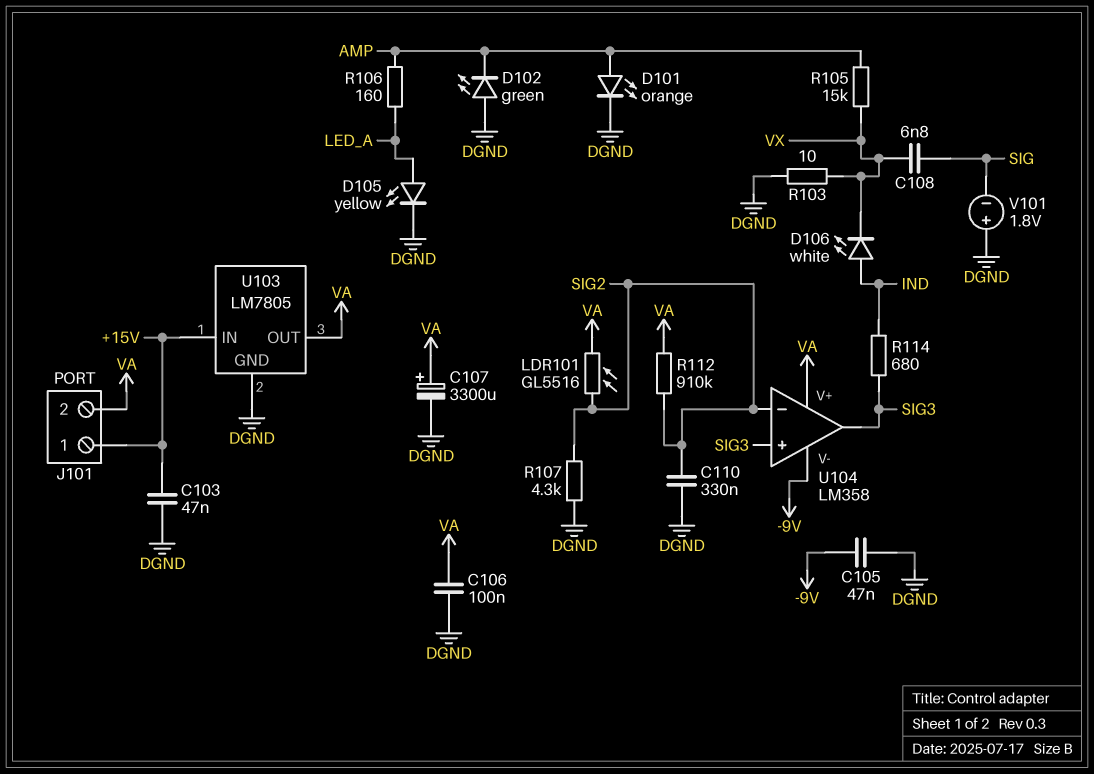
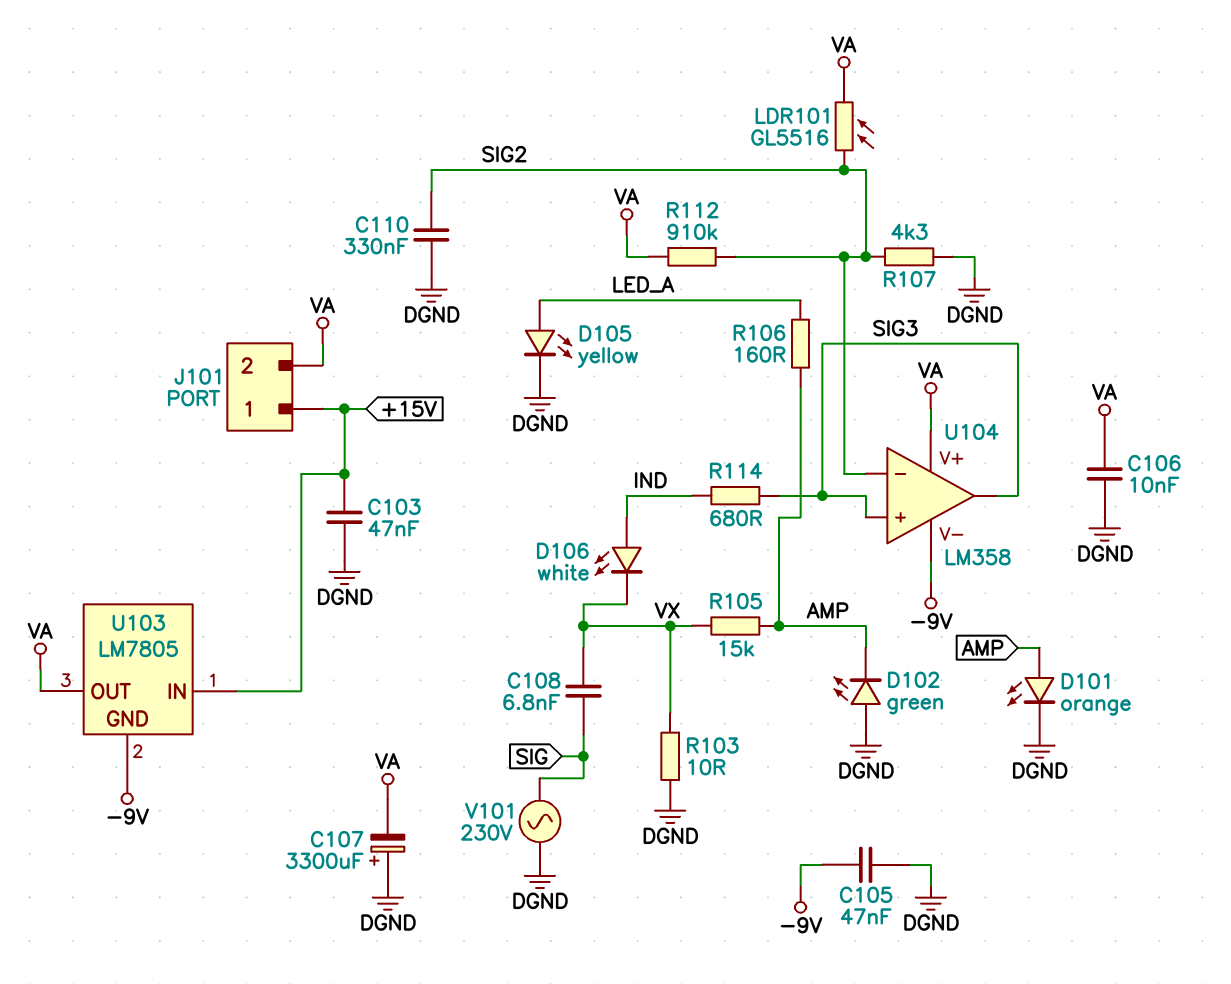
C106: 100nF (DGND, VA) -> 10nF (DGND, VA)
C107: 3300uF (plus VA, minus DGND) -> 3300uF (plus DGND, minus VA)
U103 pin GND: DGND -> -9V
V101: 1.8V (plus DGND, minus SIG) -> AC 230V (DGND, SIG)

